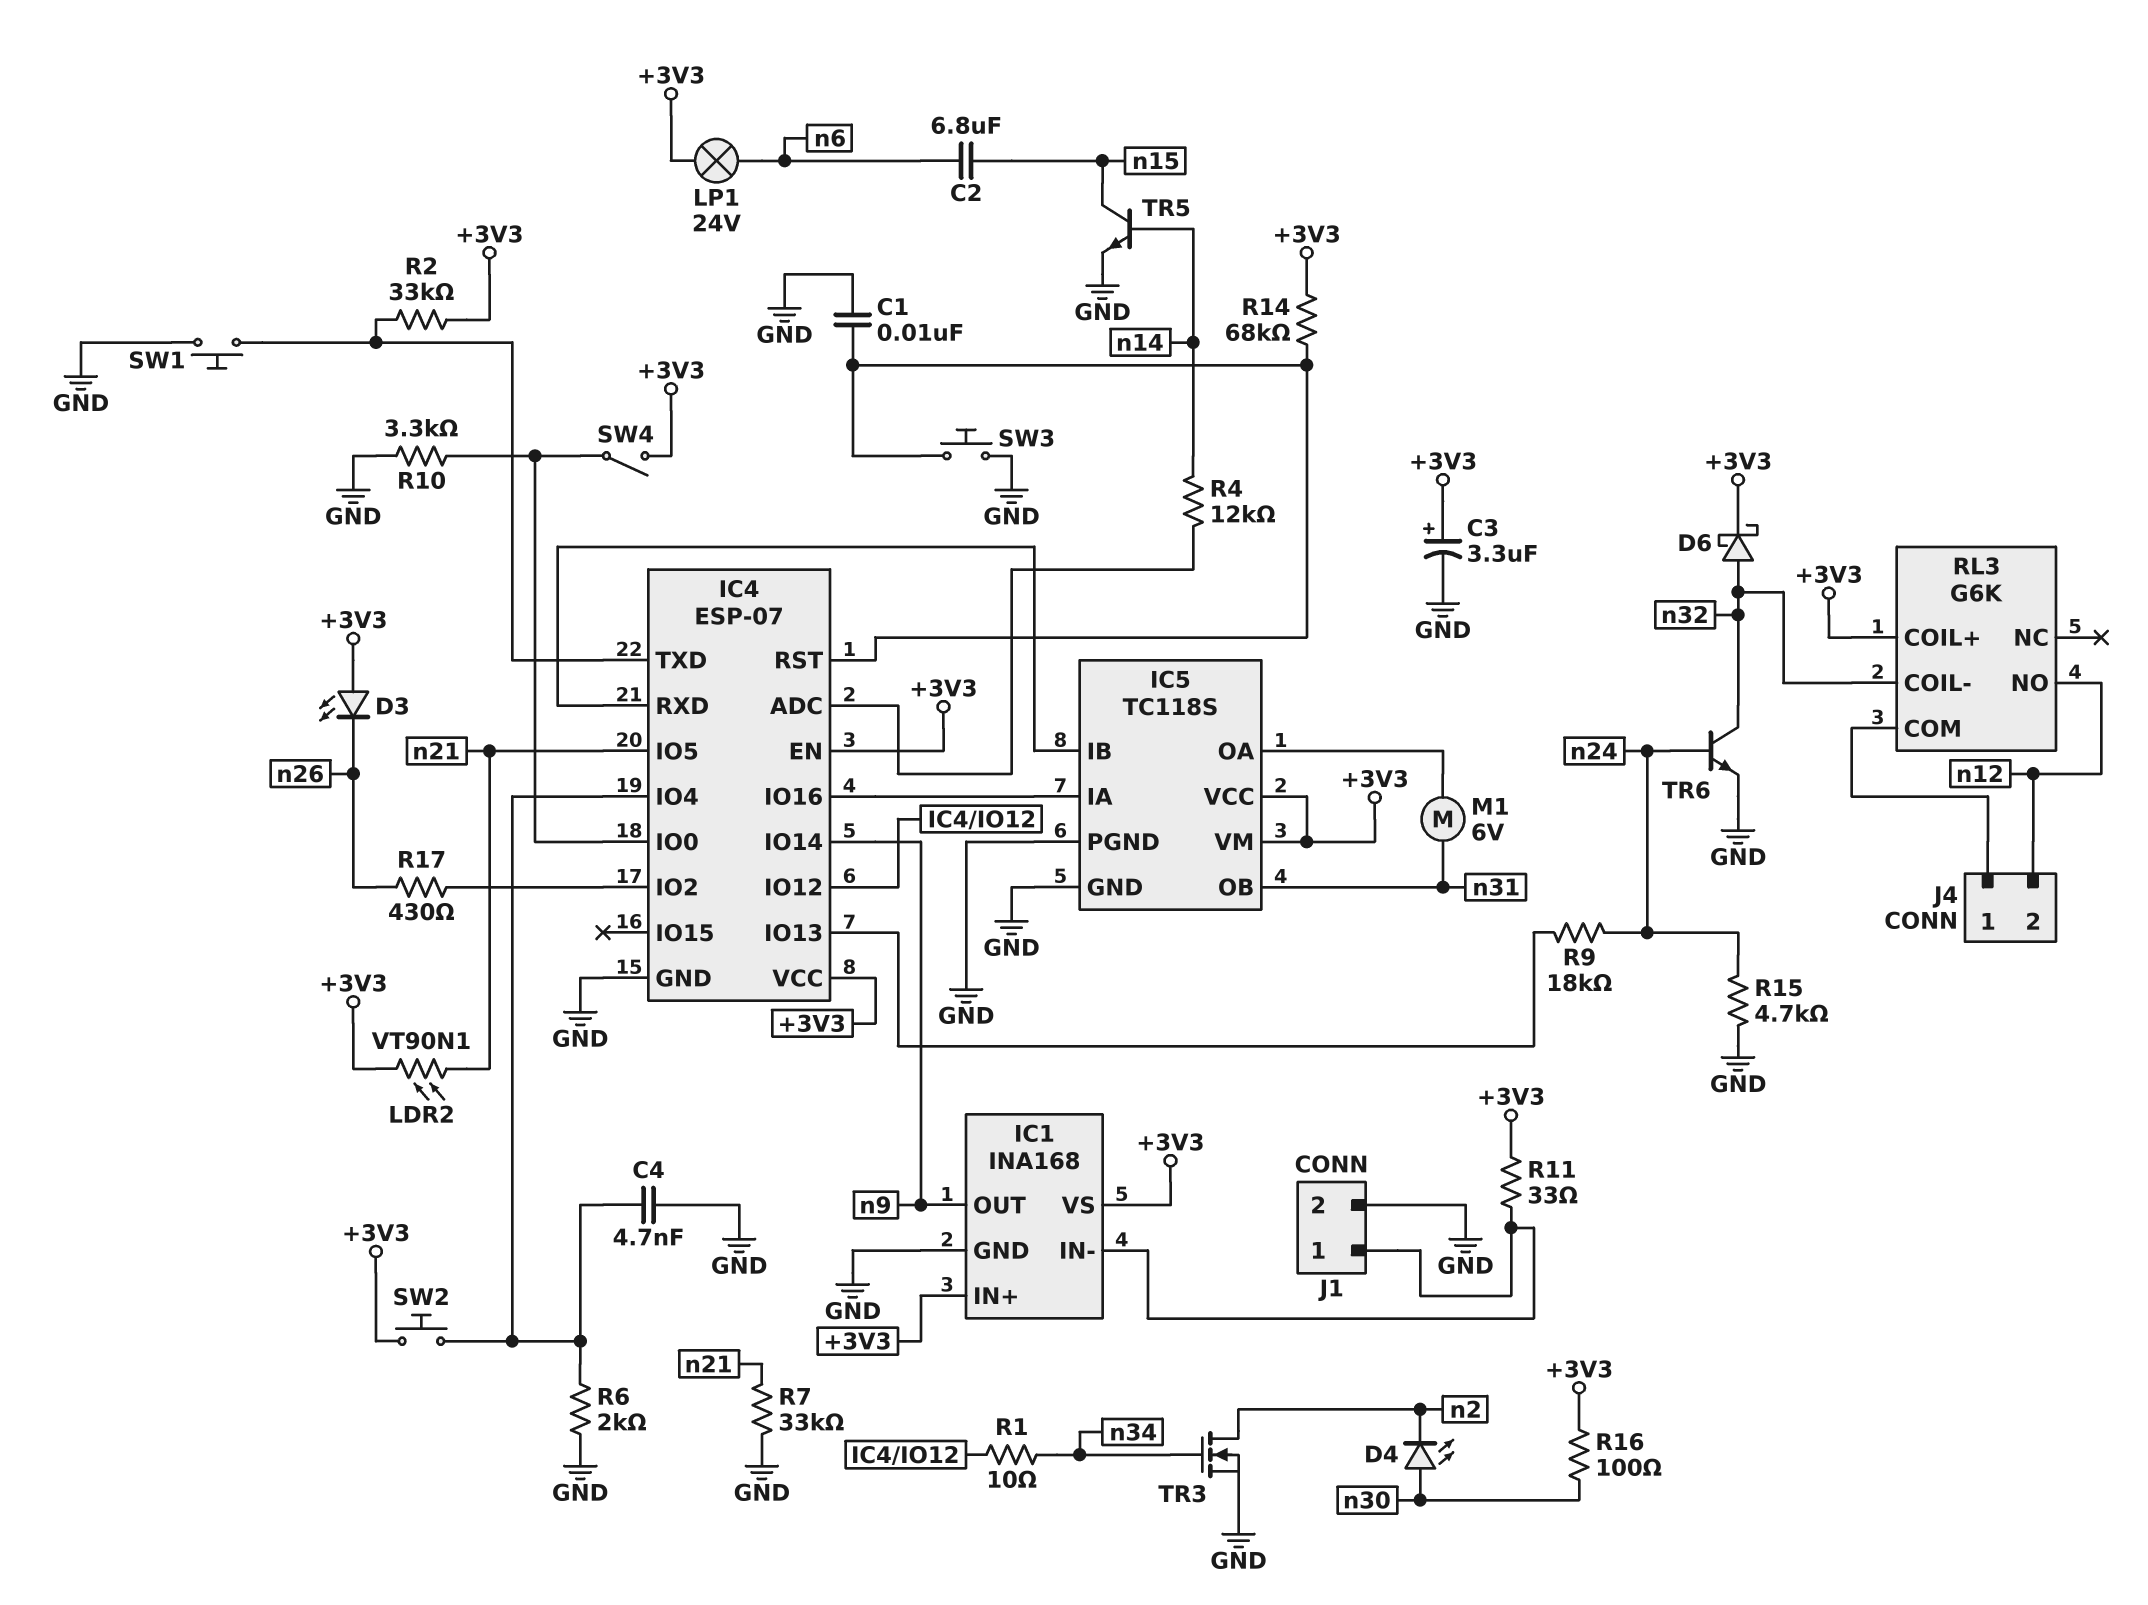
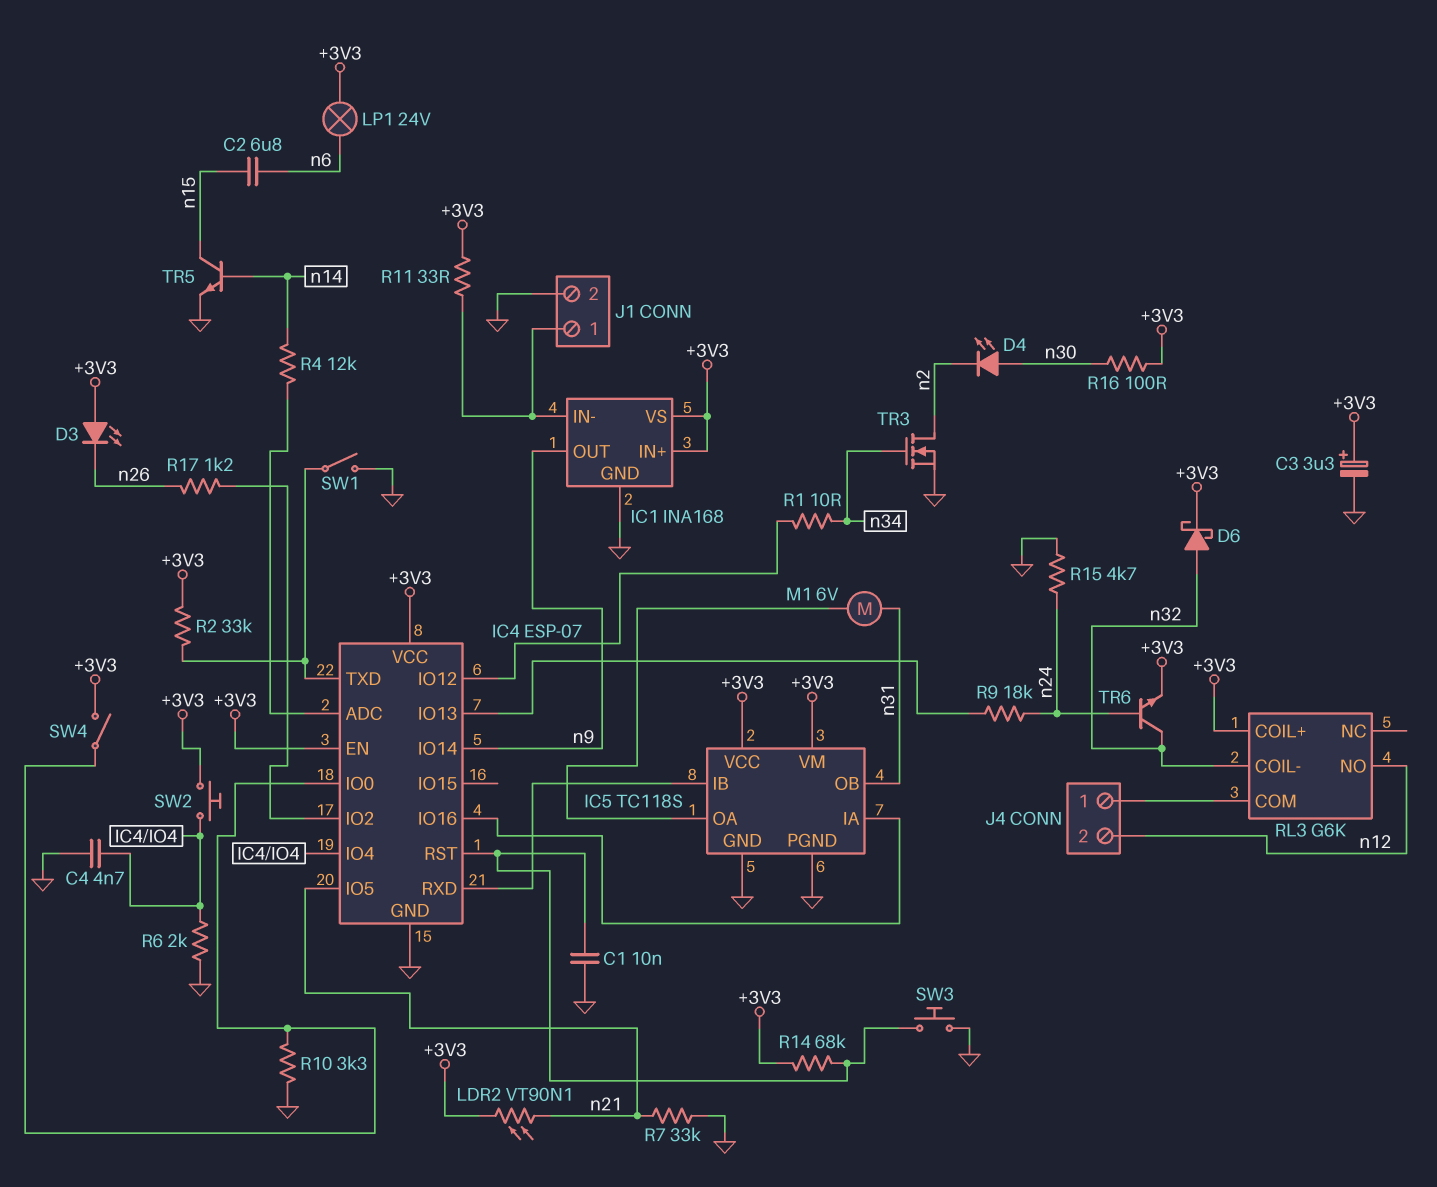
R17: 430 (IC4/IO2, n26) -> 1.2k (IC4/IO2, n26)
SW1: button (GND, IC4/TXD) -> switch (GND, IC4/TXD)
TR6: NPN (B n24, C n32, E GND) -> NPN (B n24, C n32, E +3V3)

